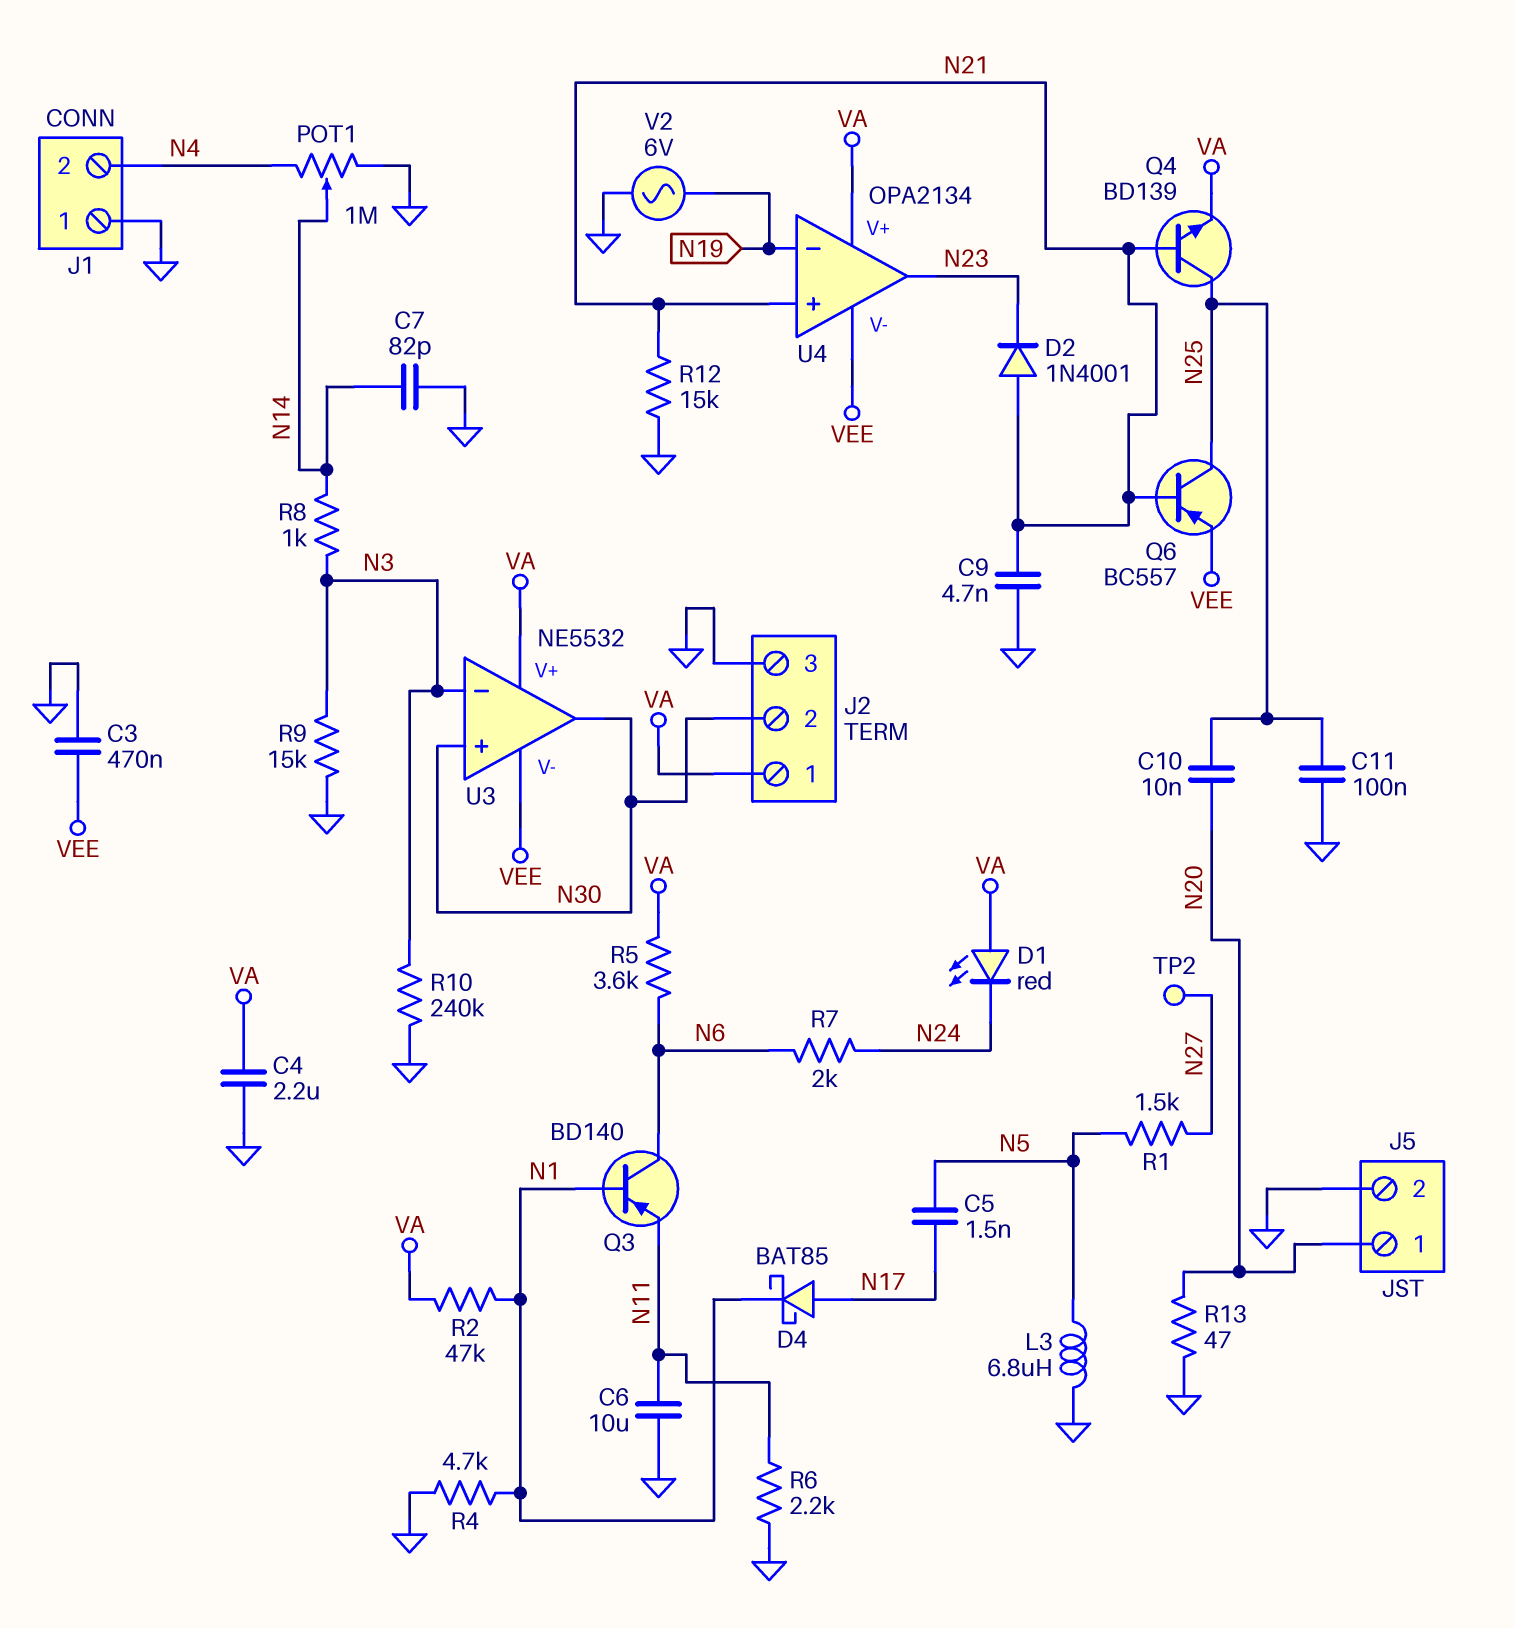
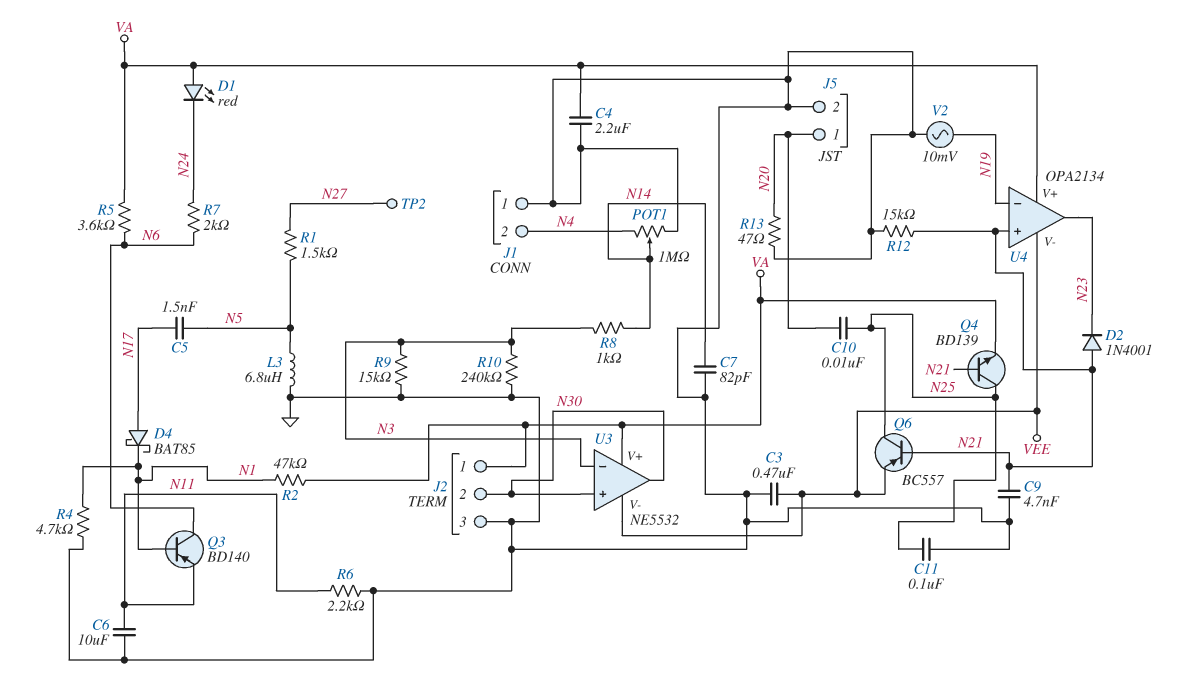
V2: AC 6V (GND, N19) -> AC 10mV (GND, N19)

